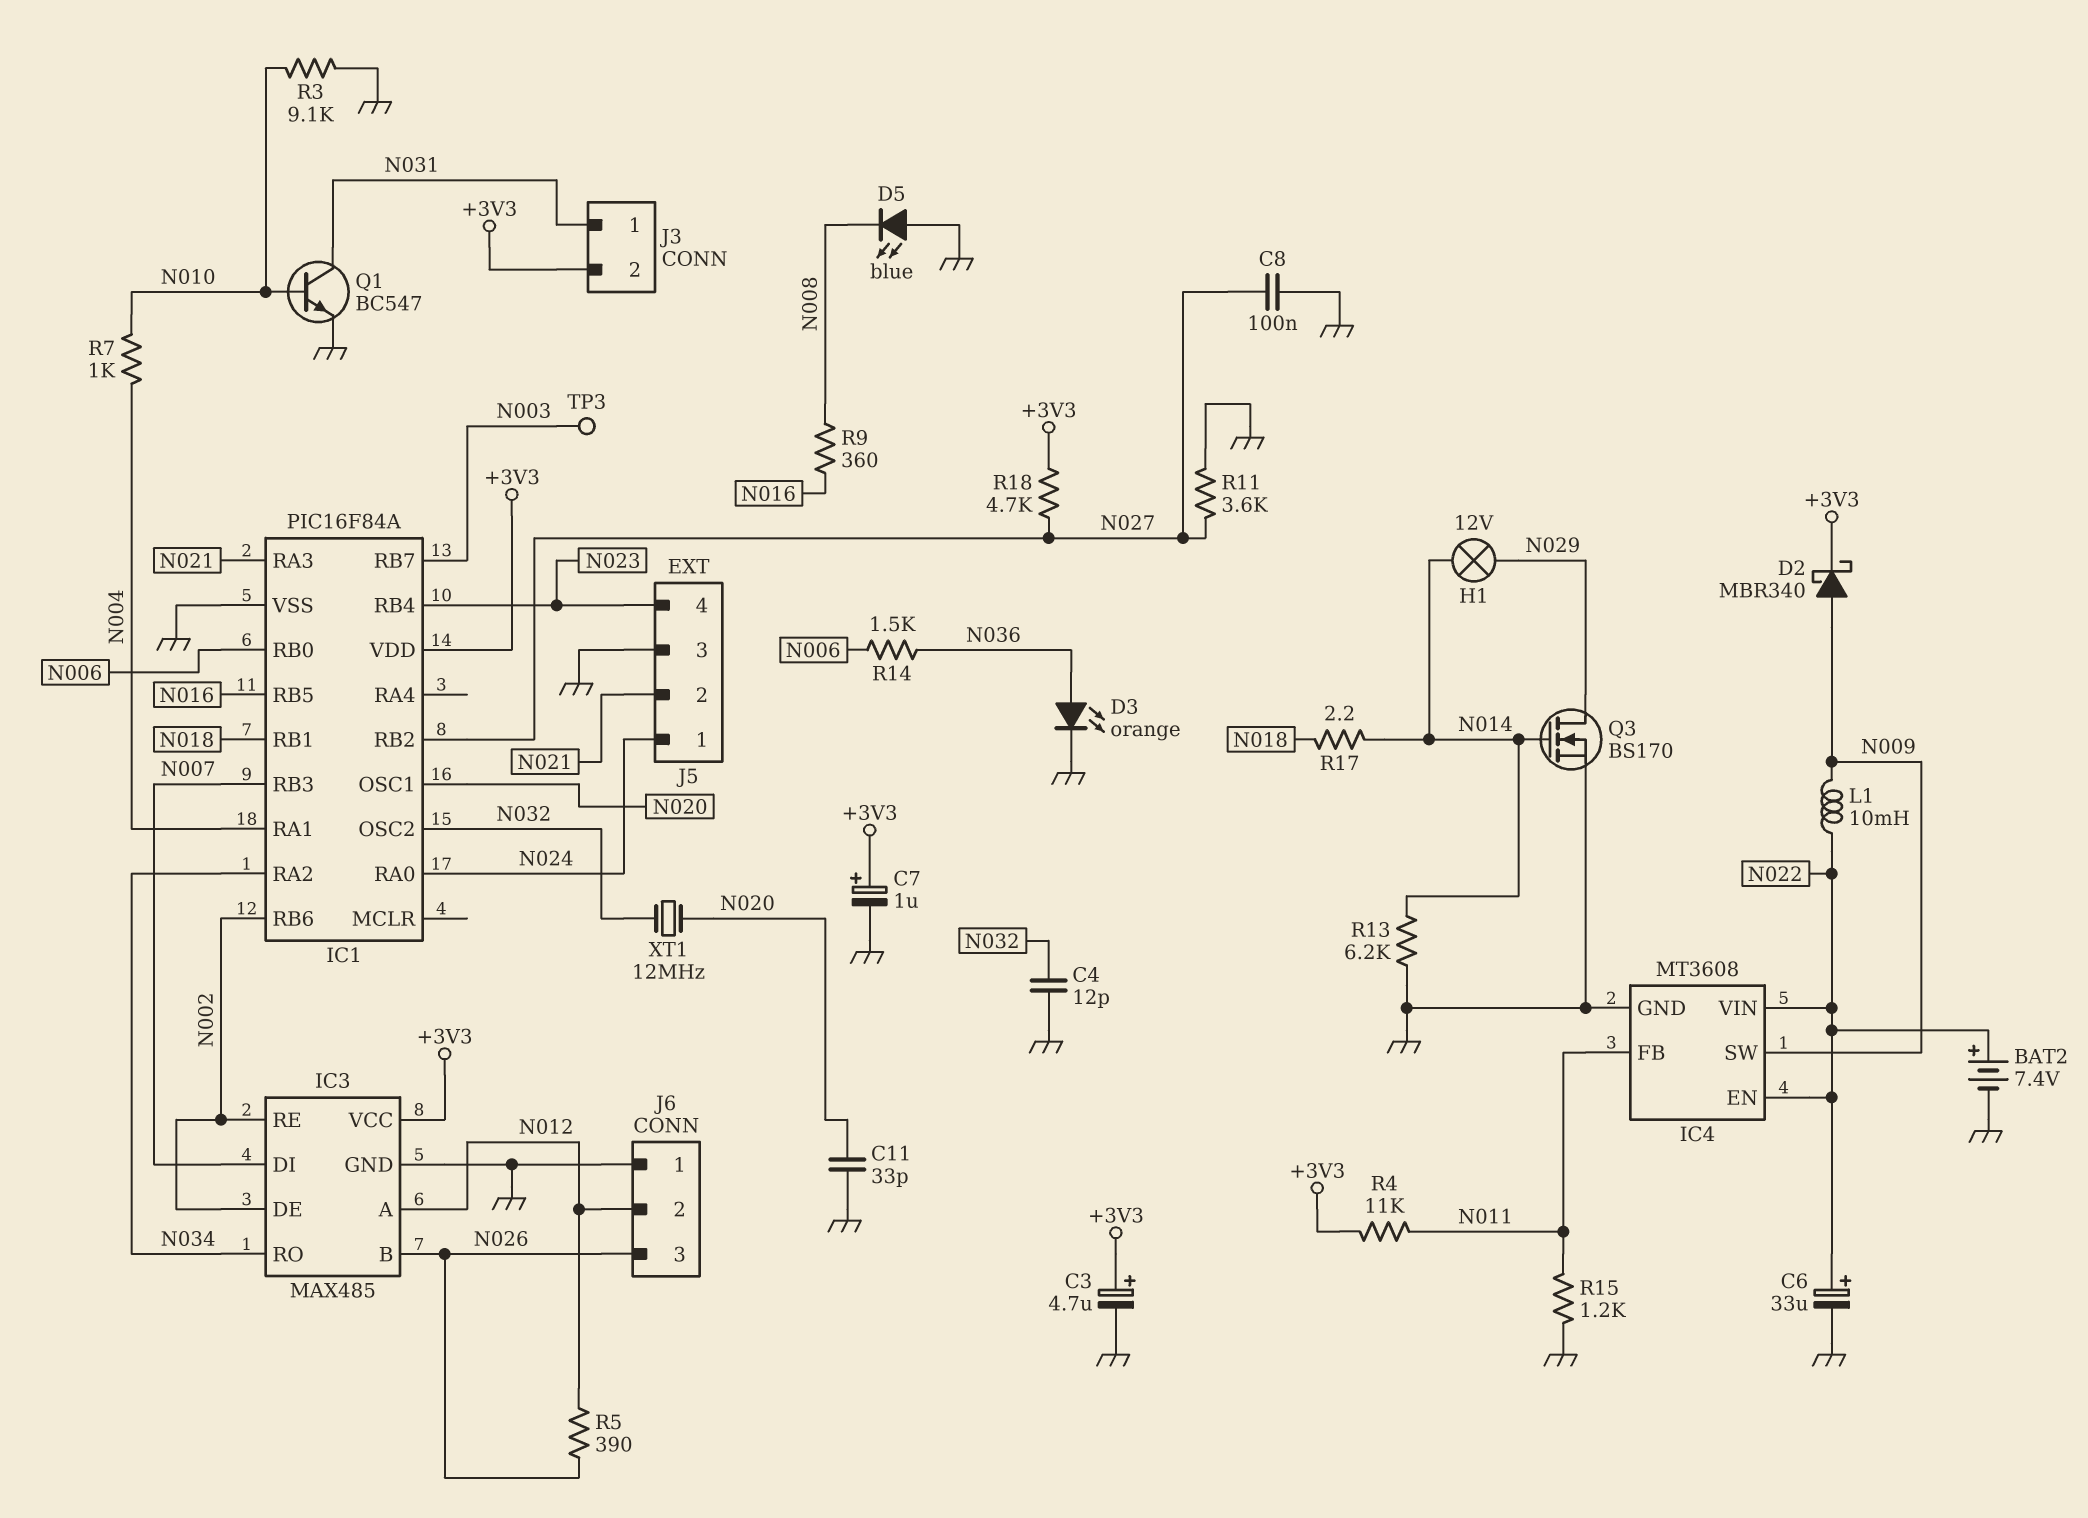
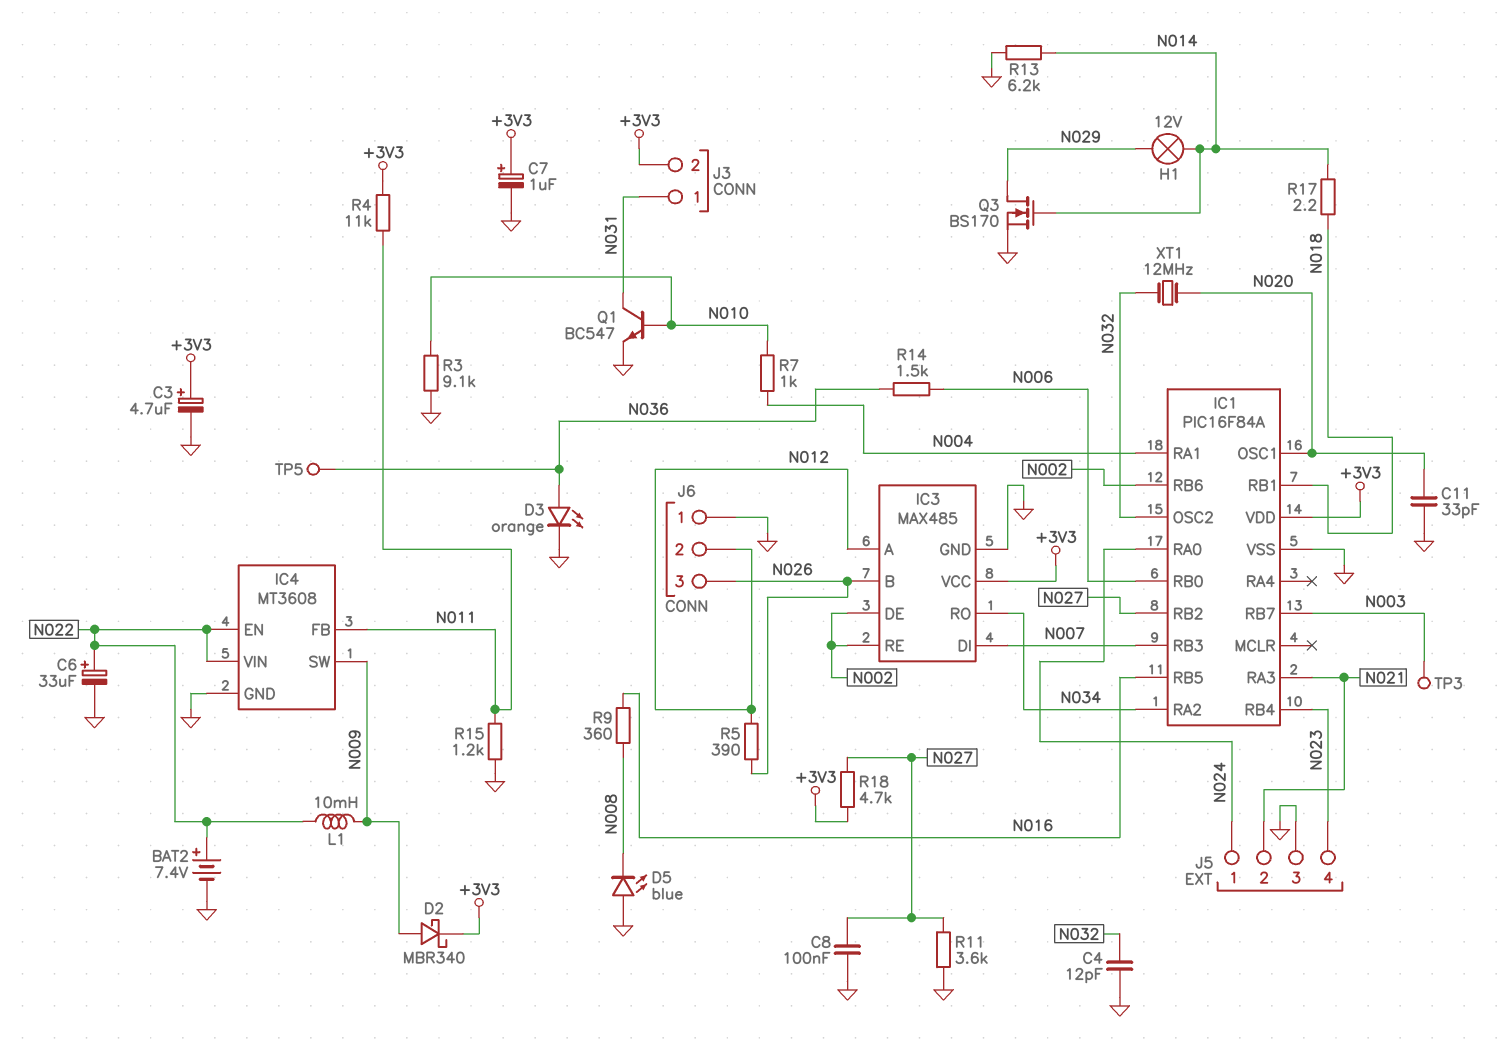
TP5: none -> test point (N036)

